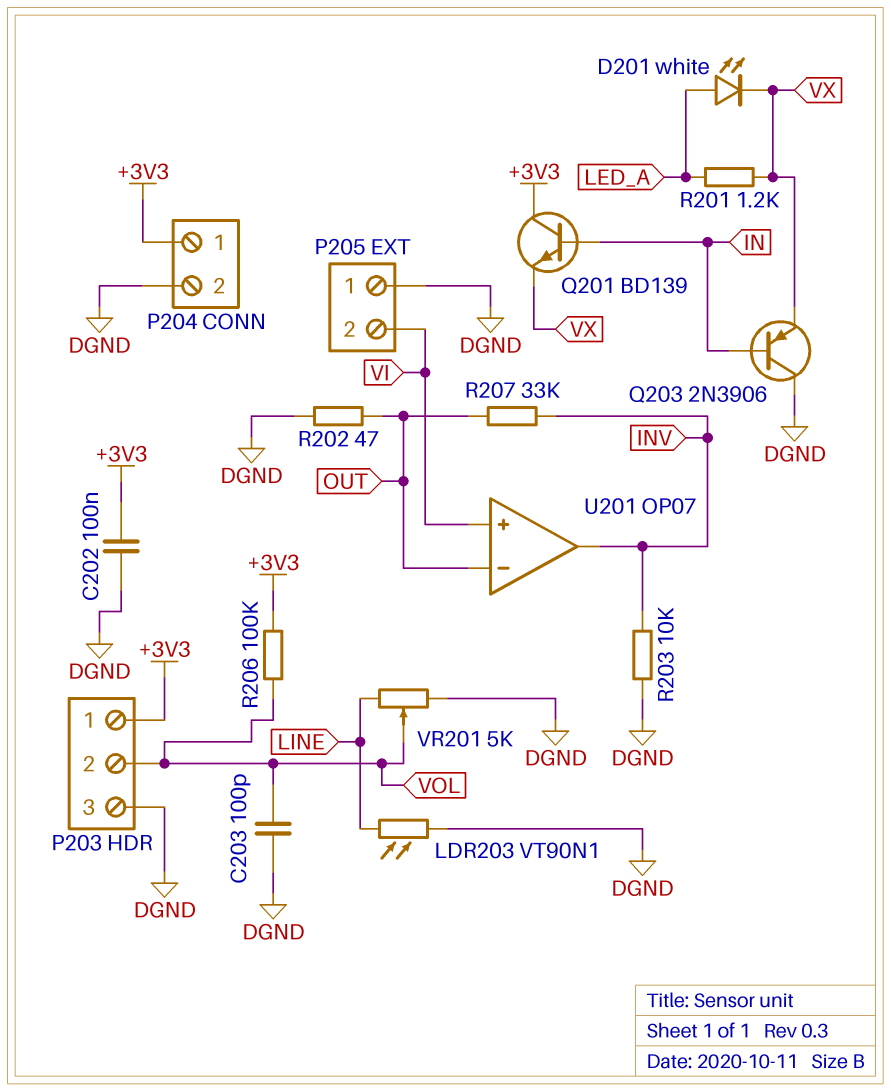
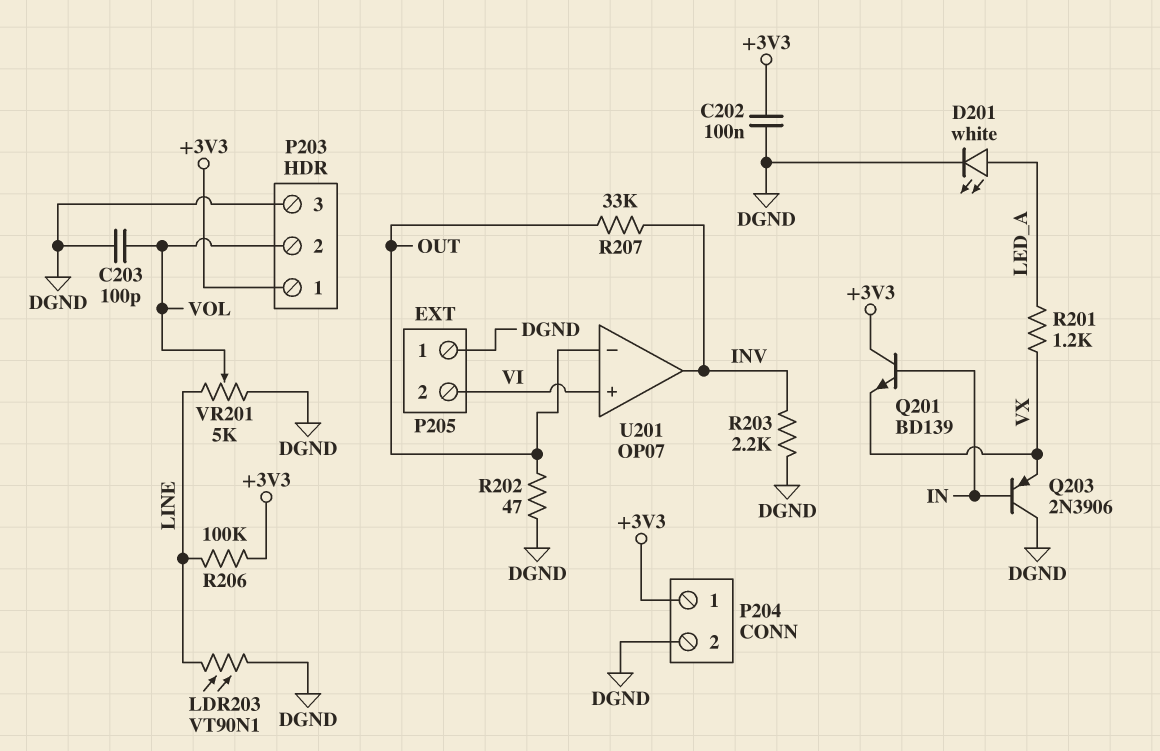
D201: LED white (A LED_A, K VX) -> LED white (A LED_A, K DGND)
R203: 10k (DGND, INV) -> 2.2k (DGND, INV)
R206: 100k (+3V3, VOL) -> 100k (+3V3, LINE)

